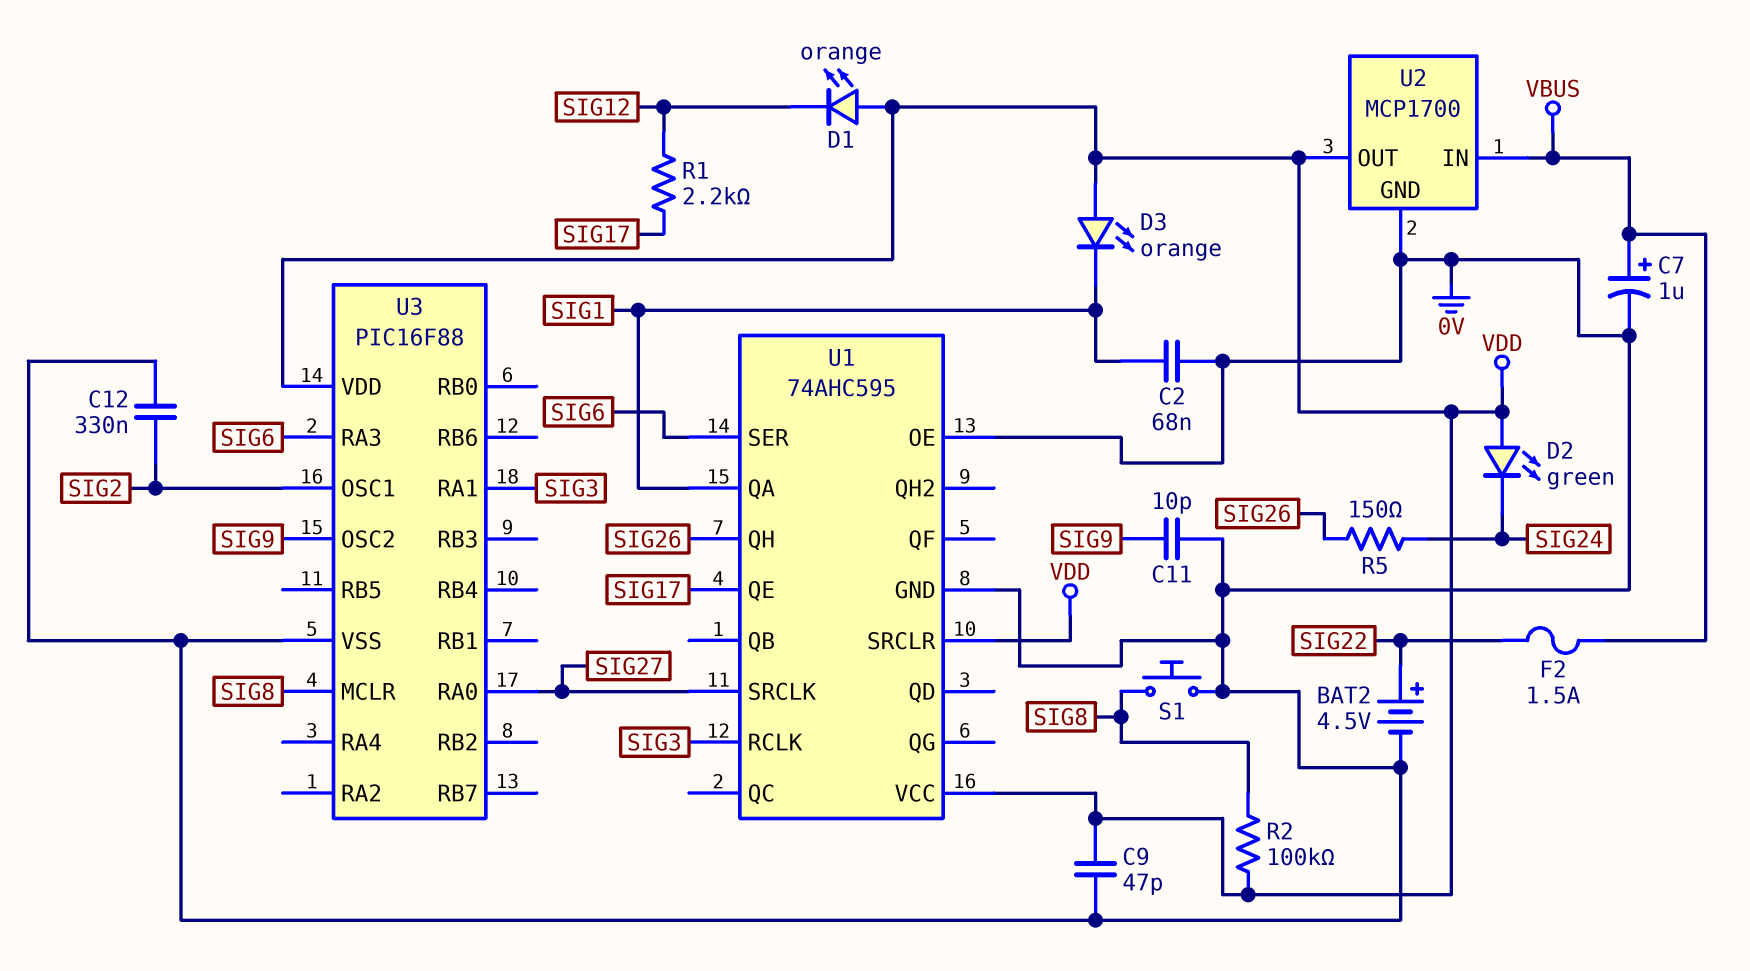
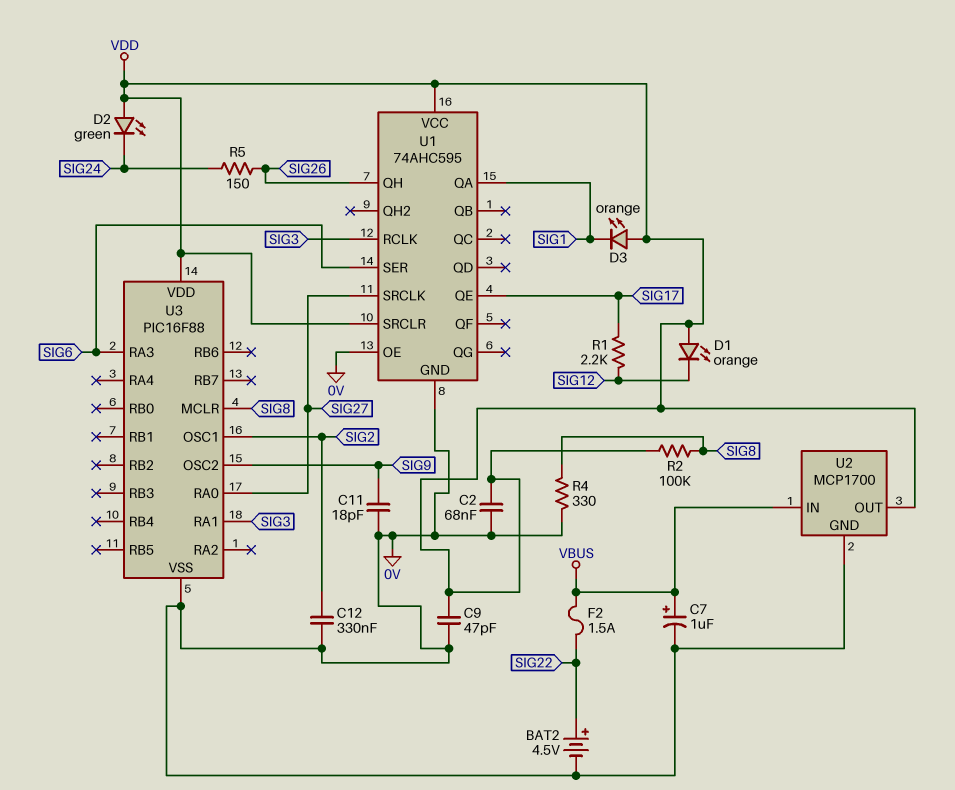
C2: 68nF (0V, SIG1) -> 68nF (0V, VDD)
C11: 10pF (0V, SIG9) -> 18pF (0V, SIG9)
R4: none -> 330 (0V, SIG8)
S1: button (0V, SIG8) -> none

